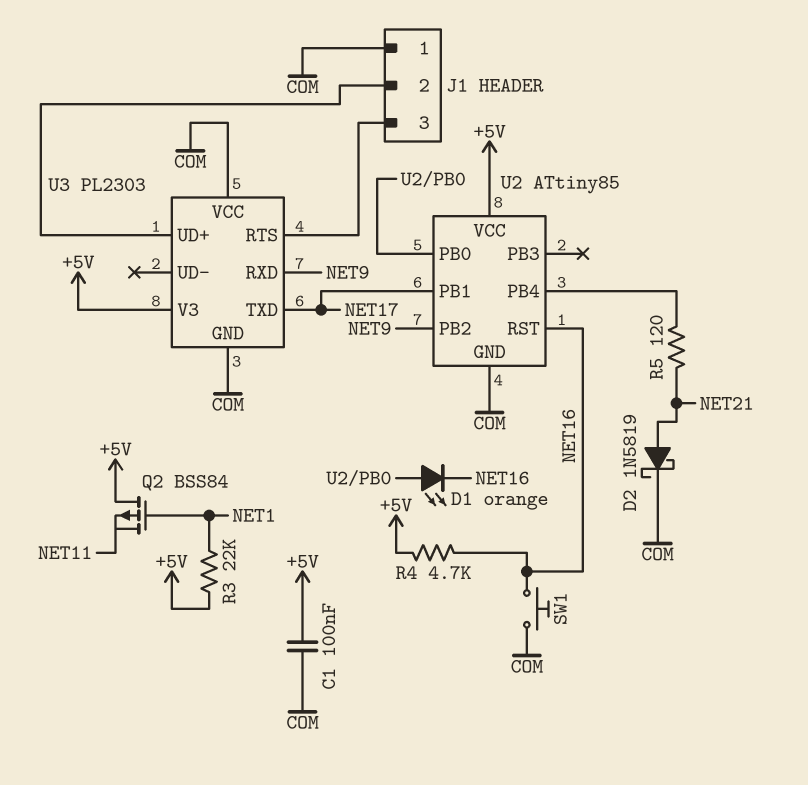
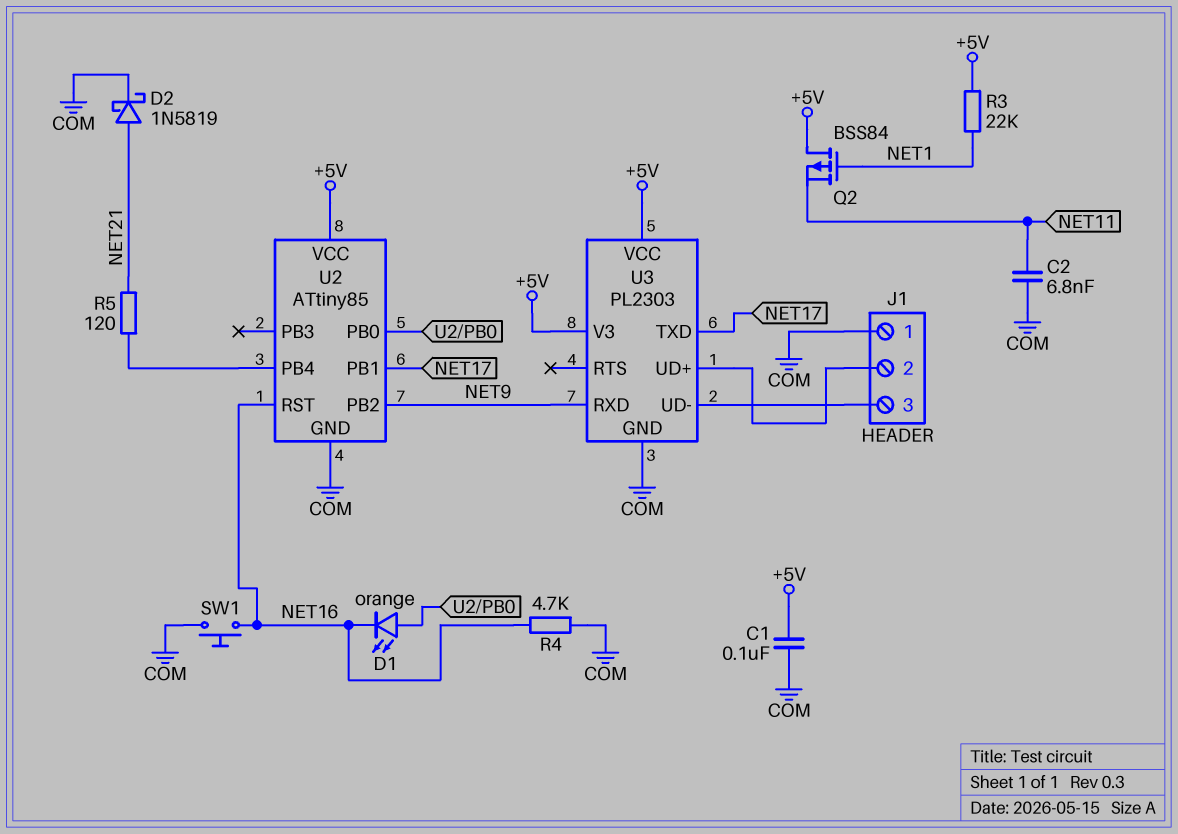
C2: none -> 6.8nF (COM, NET11)
R4: 4.7k (+5V, NET16) -> 4.7k (COM, NET16)
U3 pin RTS: J1/3 -> none
U3 pin UD-: none -> J1/3
U3 pin VCC: COM -> +5V

